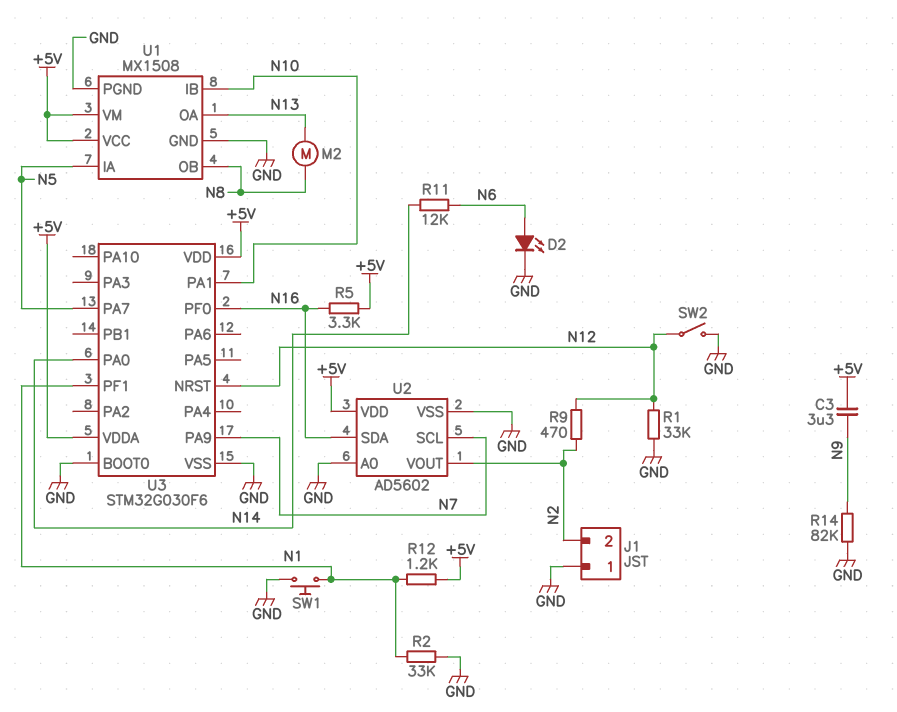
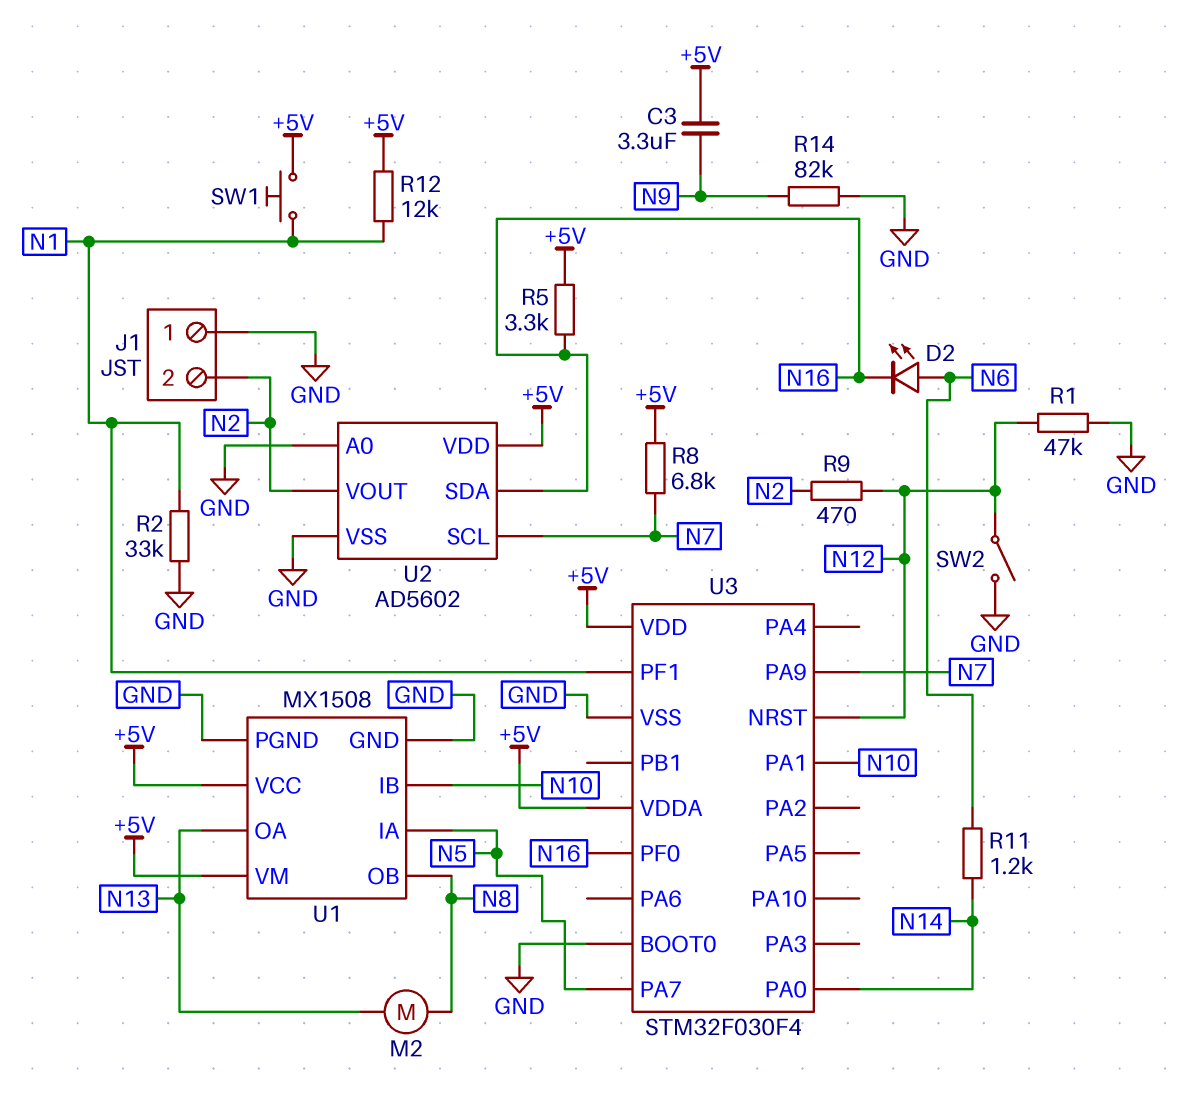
D2: LED (A N6, K GND) -> LED (A N6, K N16)
R1: 33k (GND, N12) -> 47k (GND, N12)
R8: none -> 6.8k (+5V, N7)
R11: 12k (N6, N14) -> 1.2k (N6, N14)
R12: 1.2k (+5V, N1) -> 12k (+5V, N1)
SW1: button (GND, N1) -> button (+5V, N1)
U3: STM32G030F6 -> STM32F030F4

